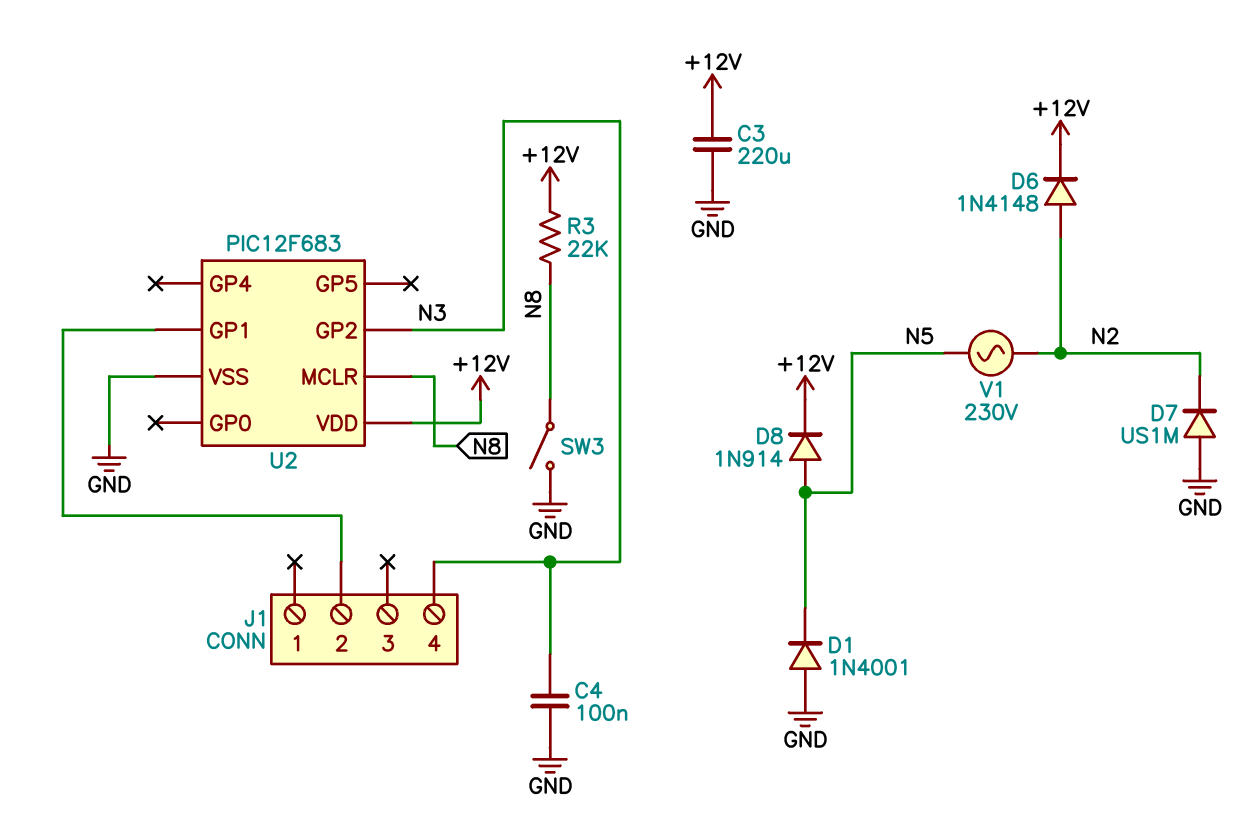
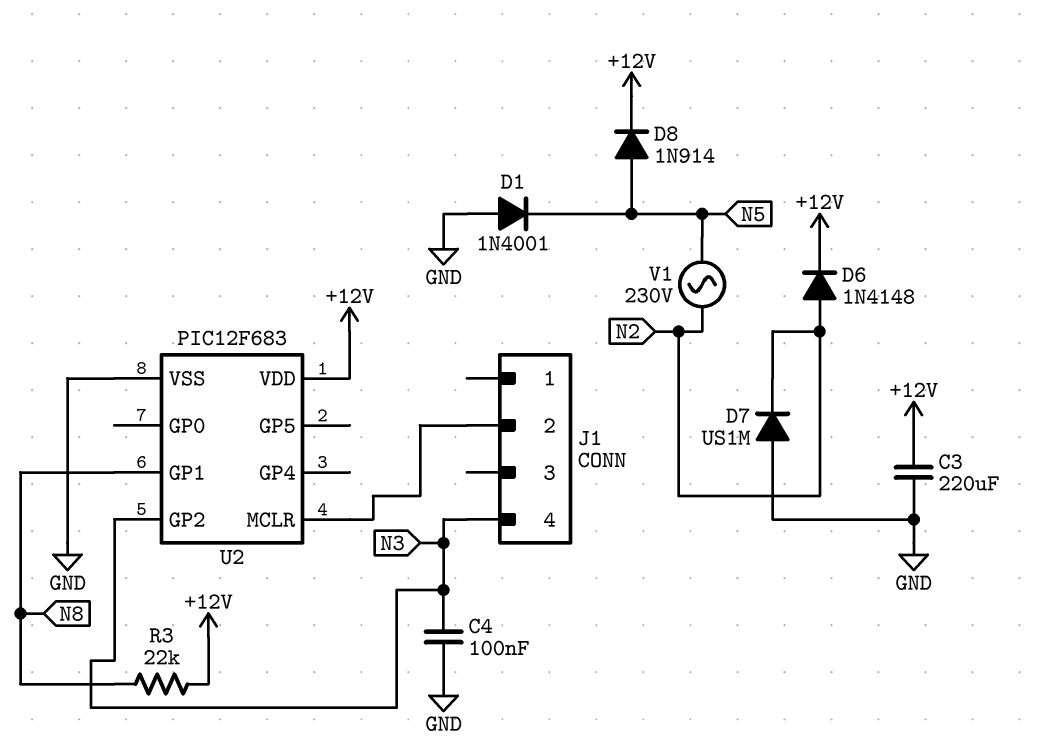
SW3: switch (GND, N8) -> none
U2 pin GP1: J1/2 -> N8
U2 pin MCLR: N8 -> J1/2

